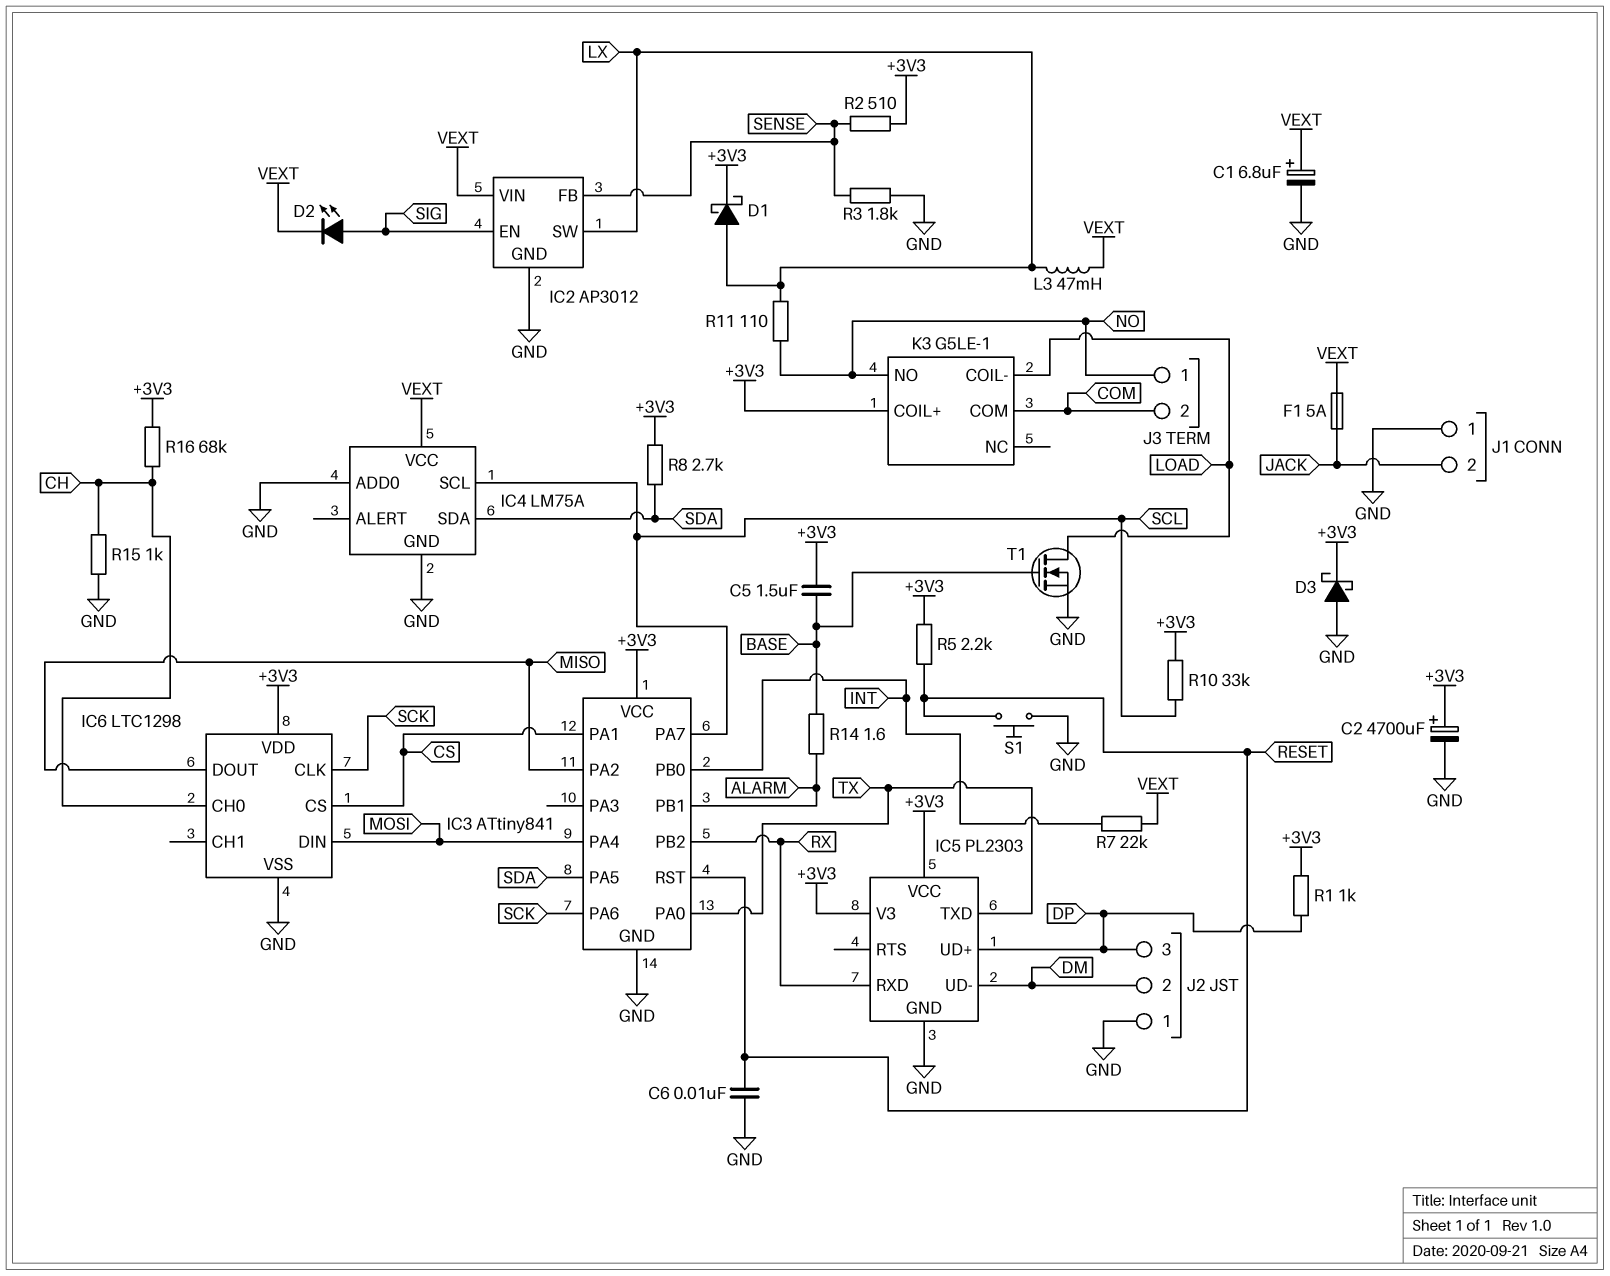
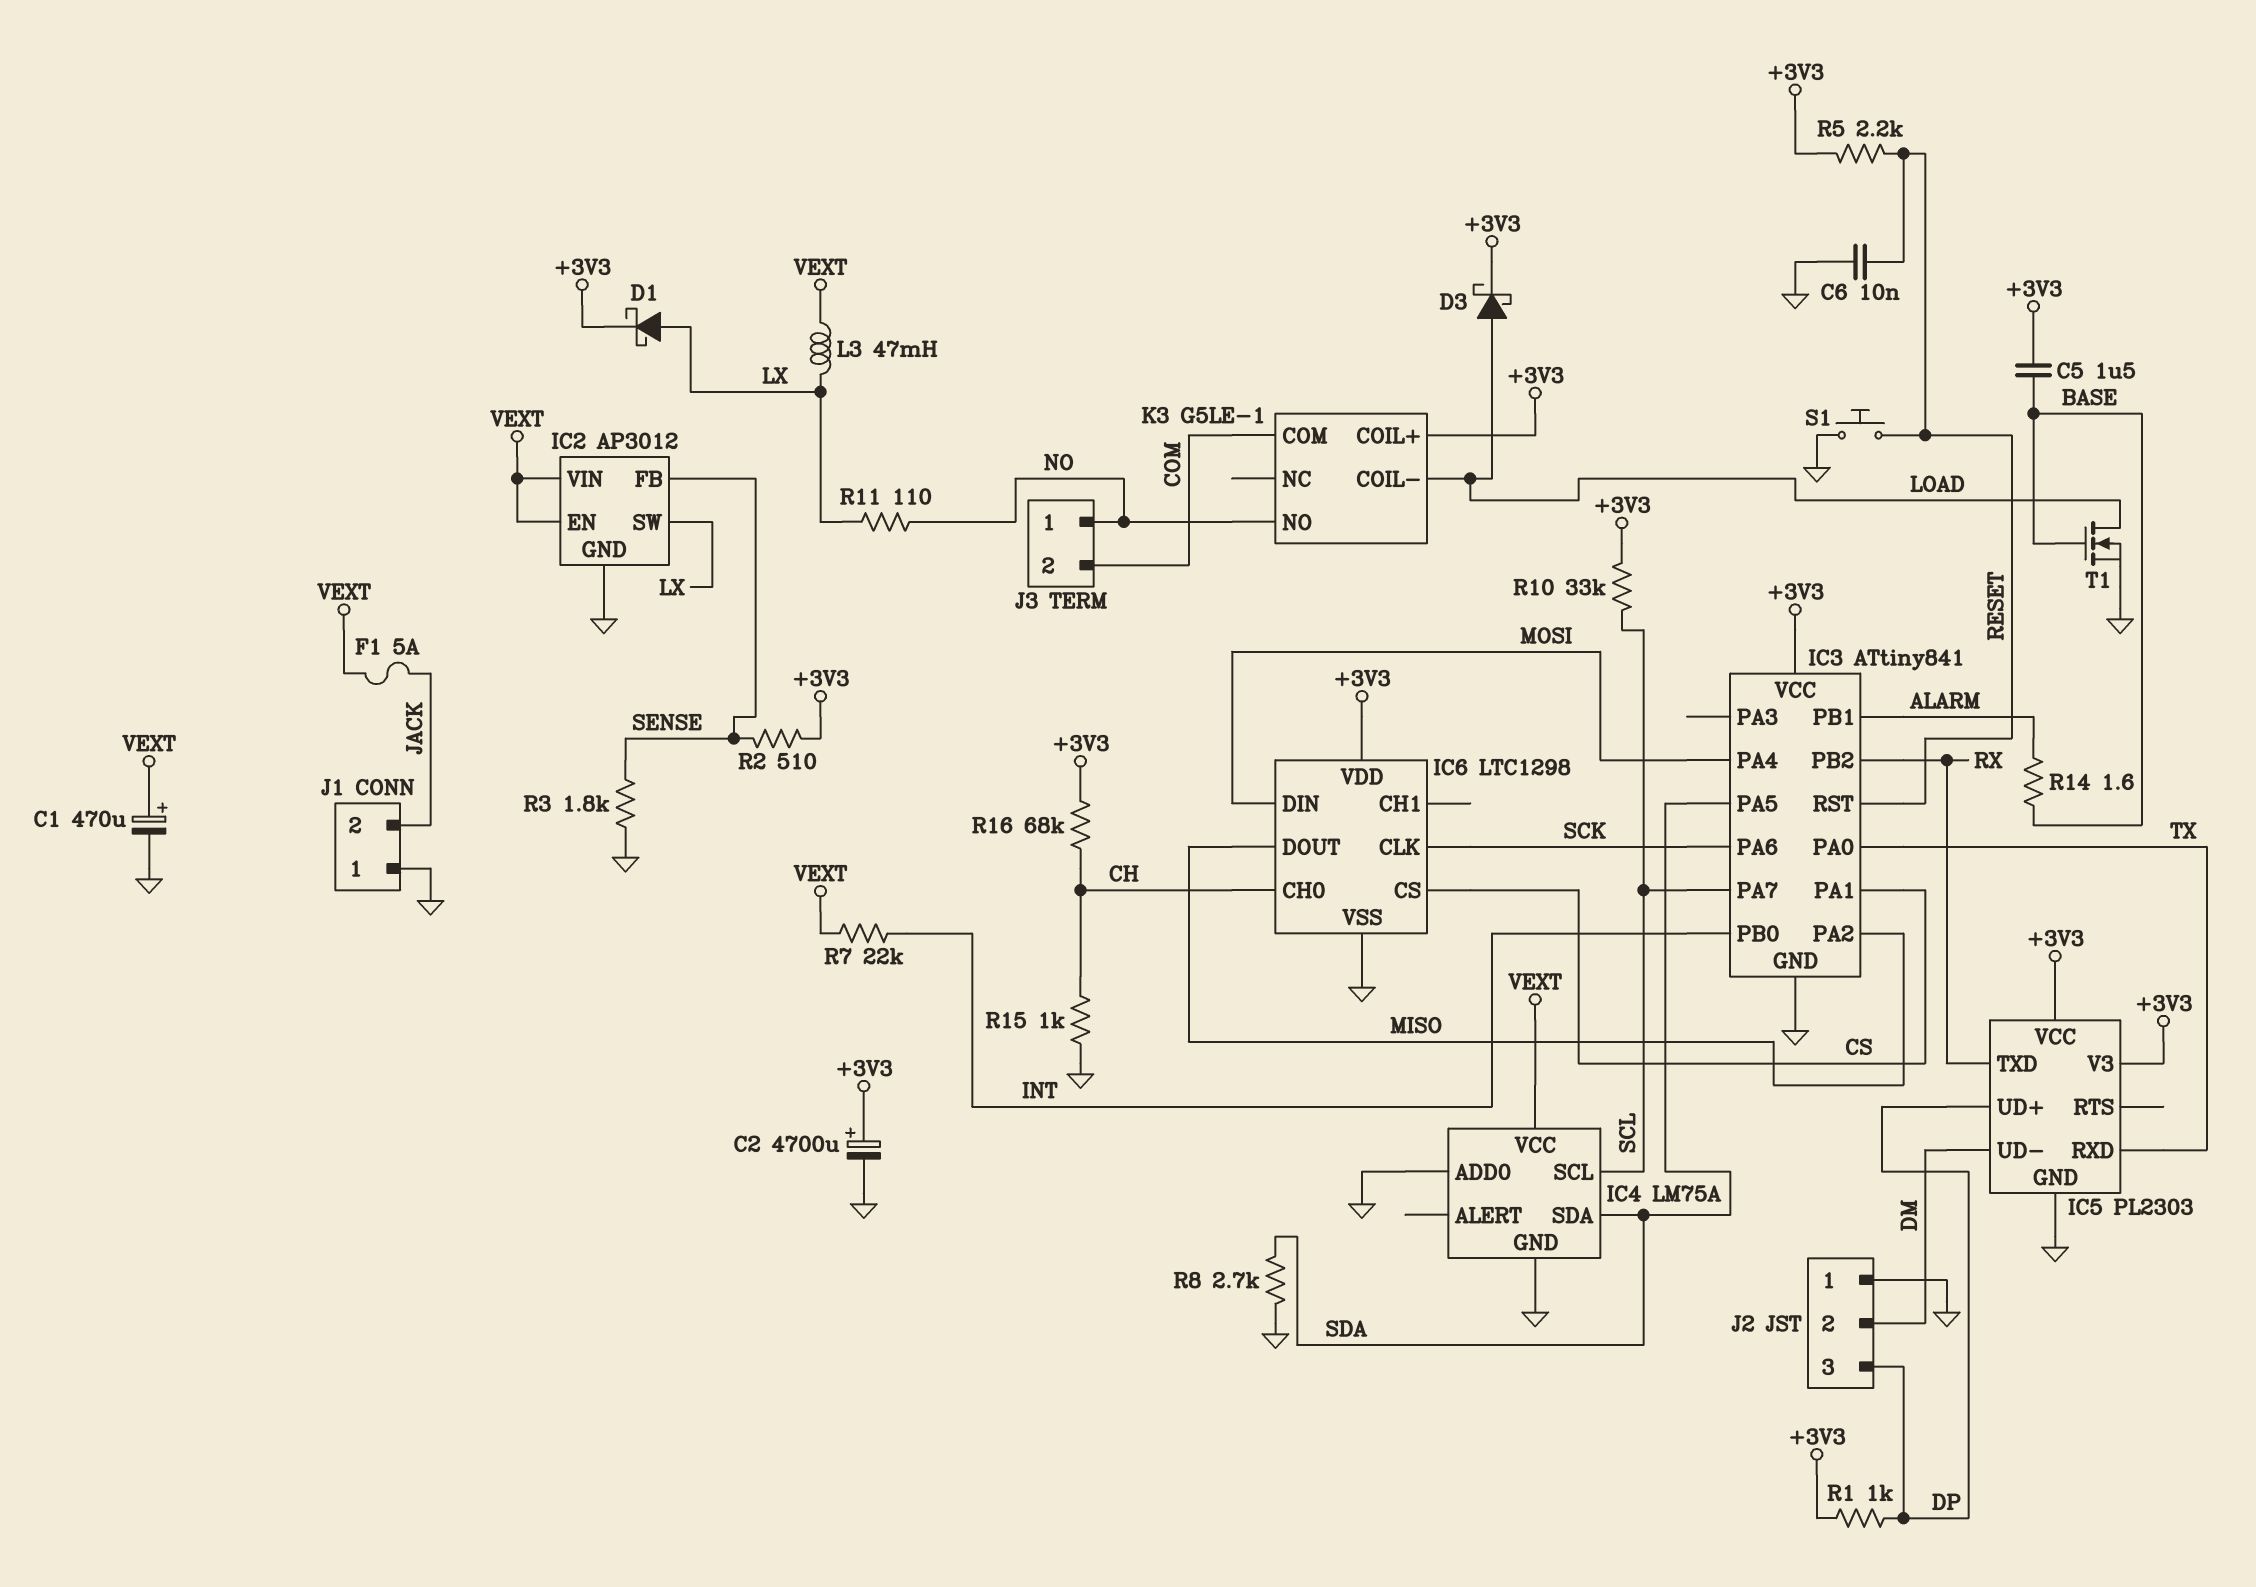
C1: 6.8uF (plus VEXT, minus GND) -> 470uF (plus VEXT, minus GND)
D2: LED (A SIG, K VEXT) -> none
D3: schottky (A GND, K +3V3) -> schottky (A LOAD, K +3V3)
IC2 pin EN: SIG -> VEXT
IC5 pin RXD: RX -> TX
IC5 pin TXD: TX -> RX
R8: 2.7k (+3V3, SDA) -> 2.7k (GND, SDA)

